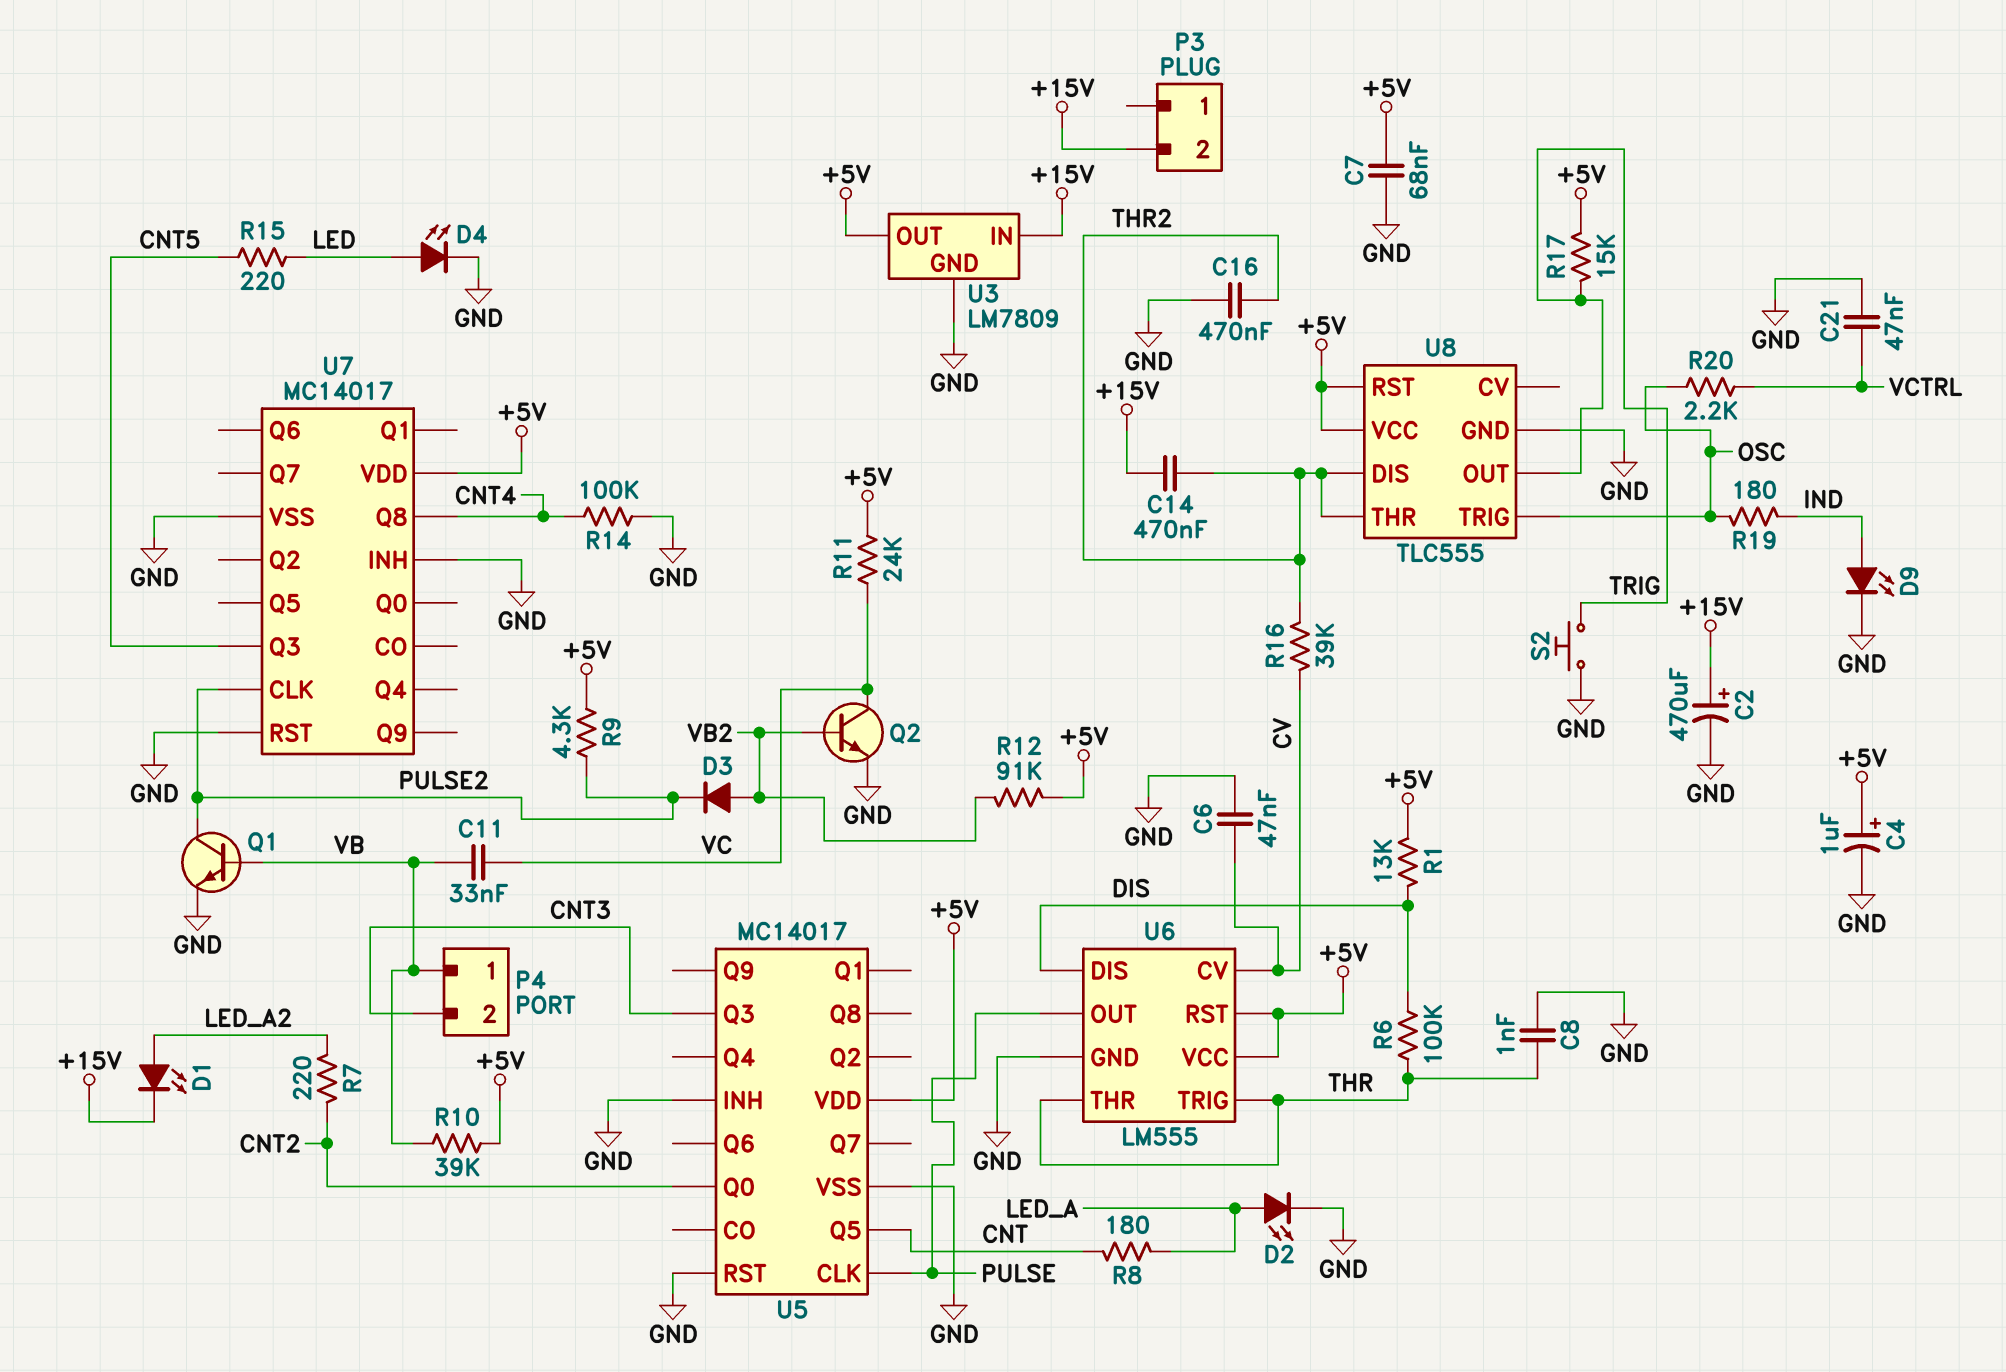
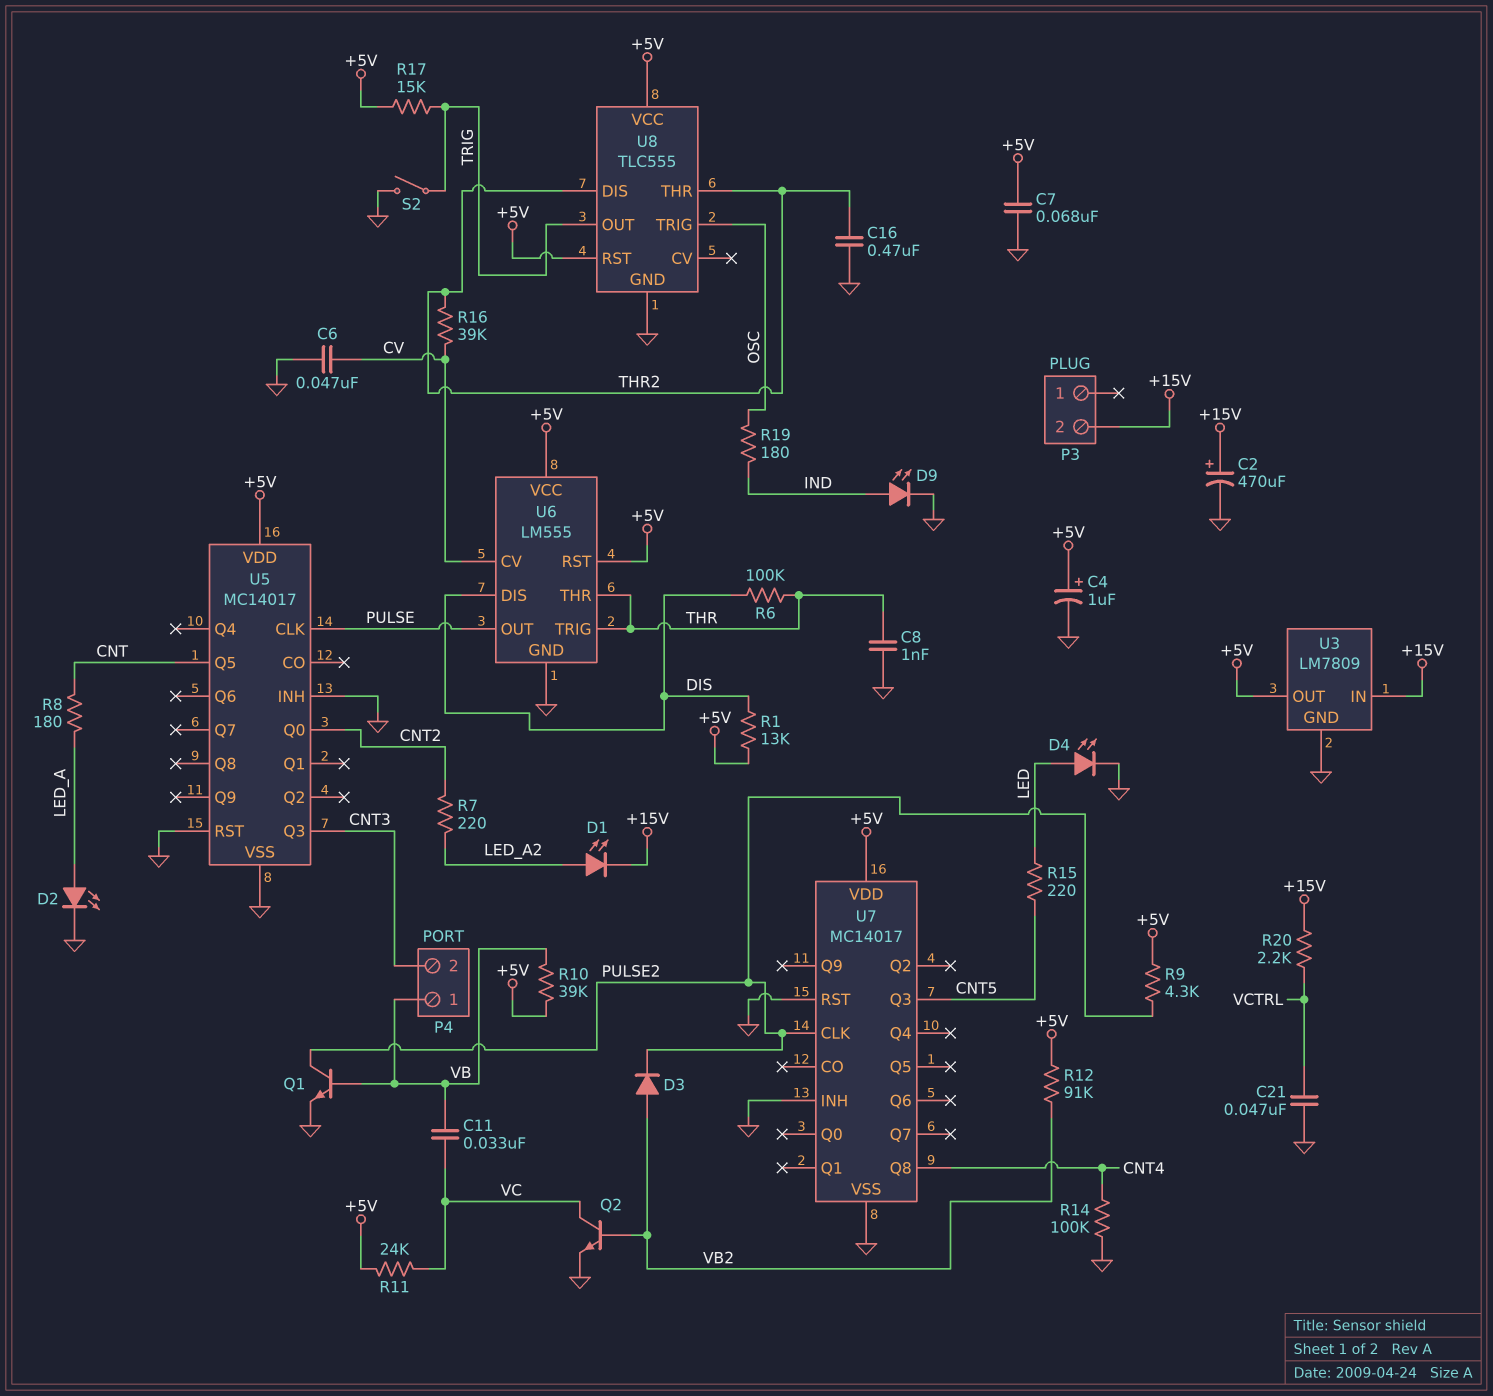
C14: 470nF (+15V, THR2) -> none
R20: 2.2k (OSC, VCTRL) -> 2.2k (+15V, VCTRL)
S2: button (GND, TRIG) -> switch (GND, TRIG)

